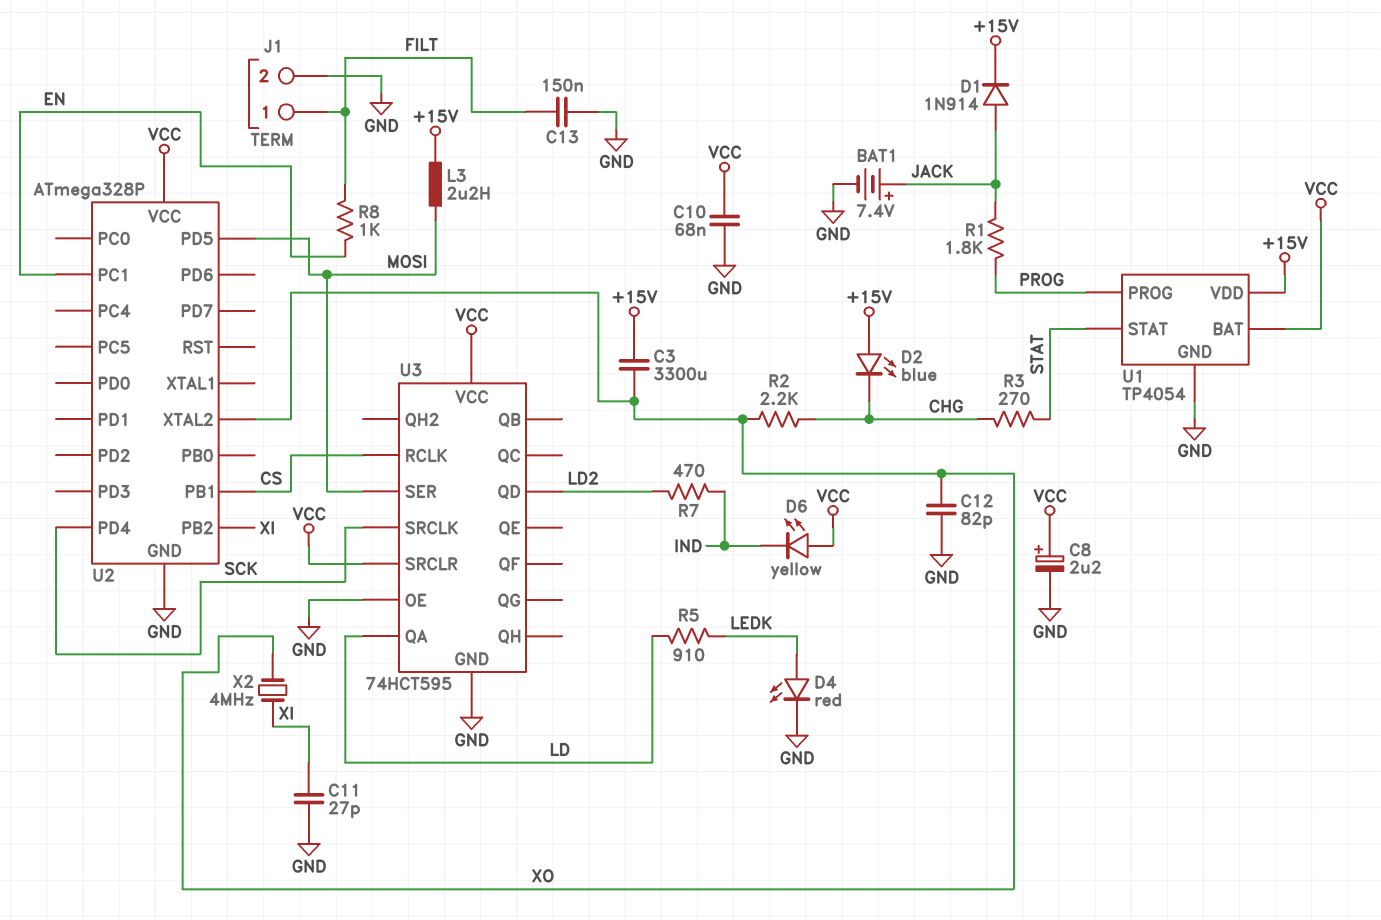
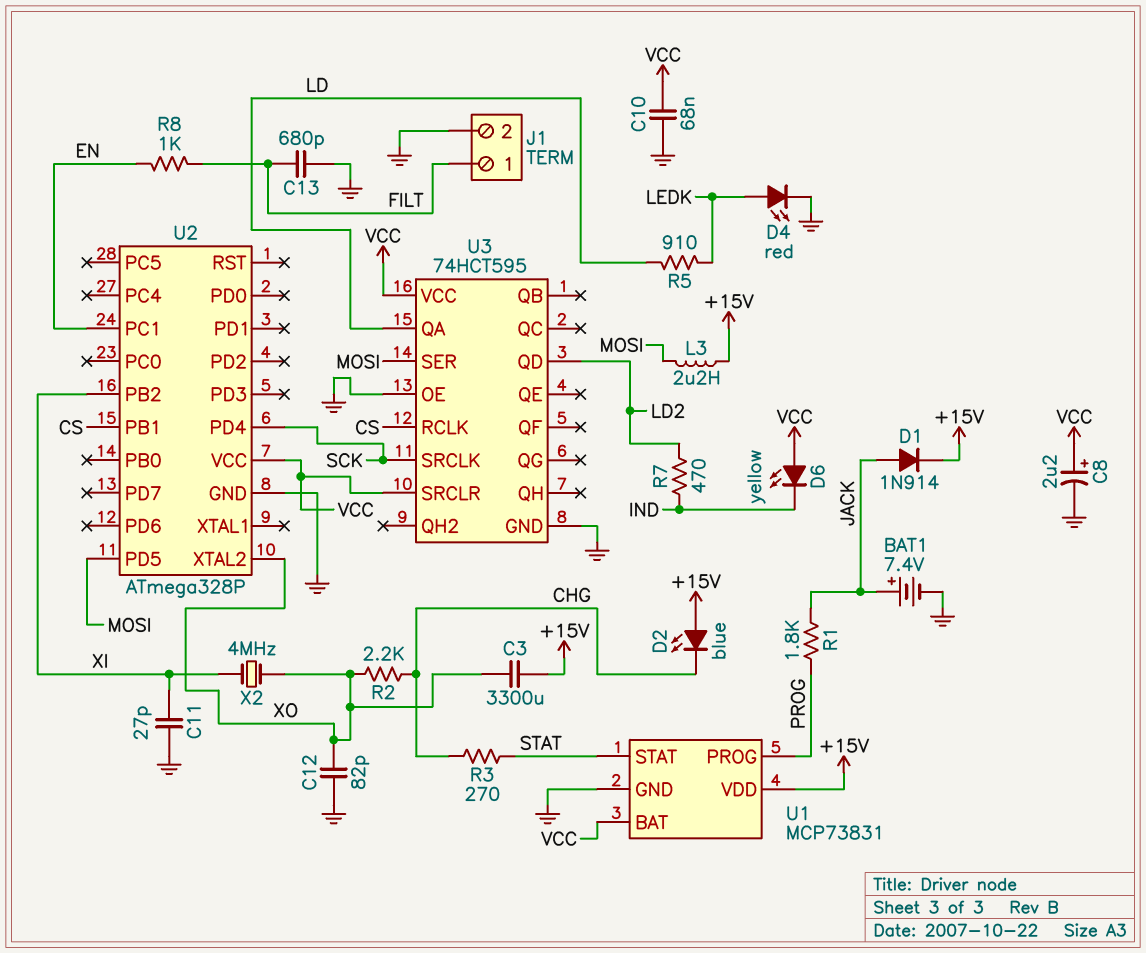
C13: 150nF (FILT, GND) -> 680pF (FILT, GND)
U1: TP4054 -> MCP73831

